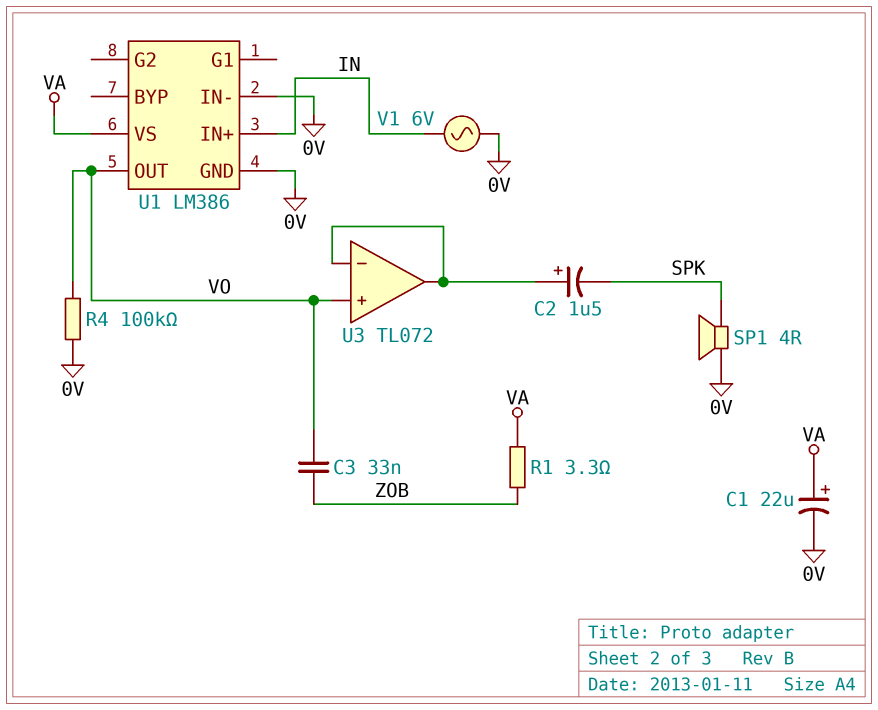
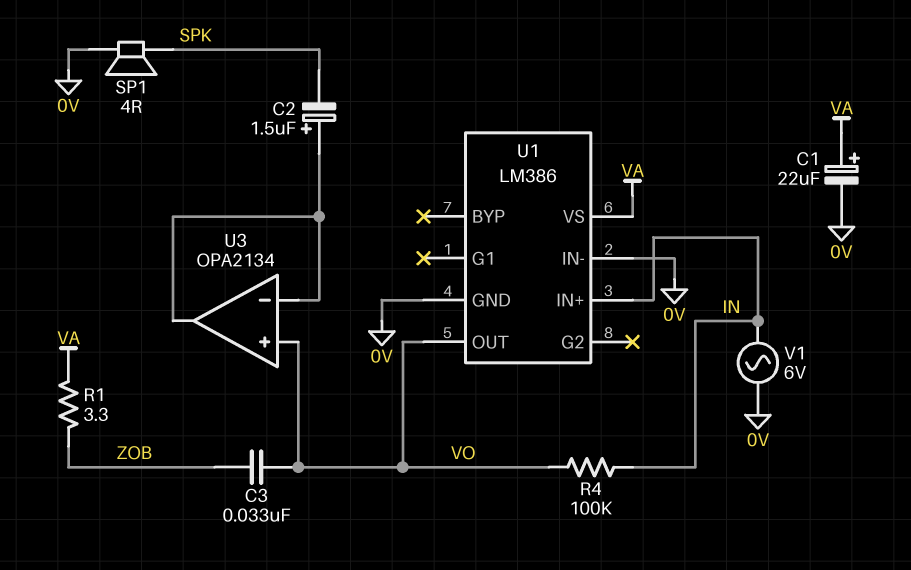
R4: 100k (0V, VO) -> 100k (IN, VO)
U3: TL072 -> OPA2134

